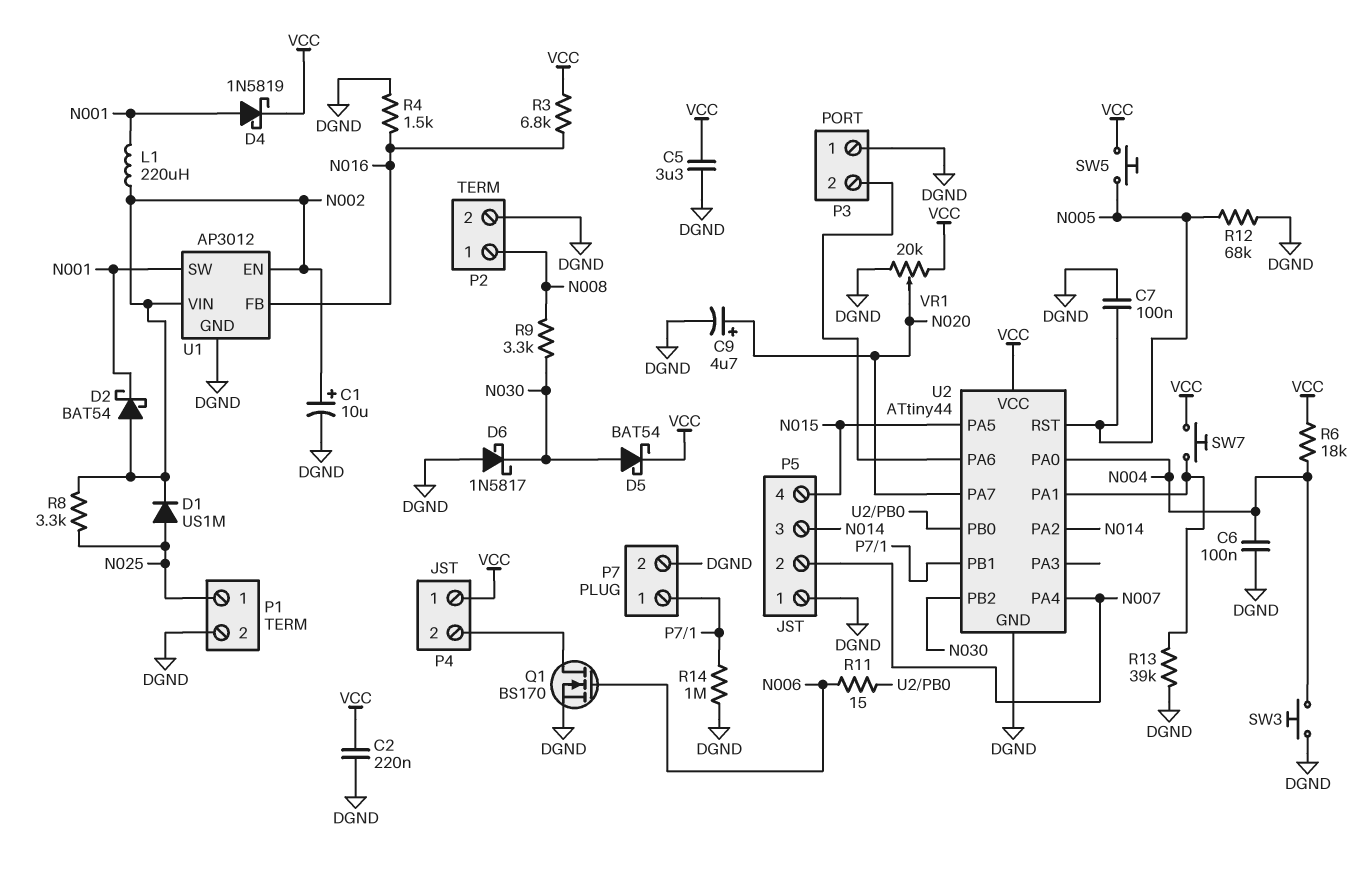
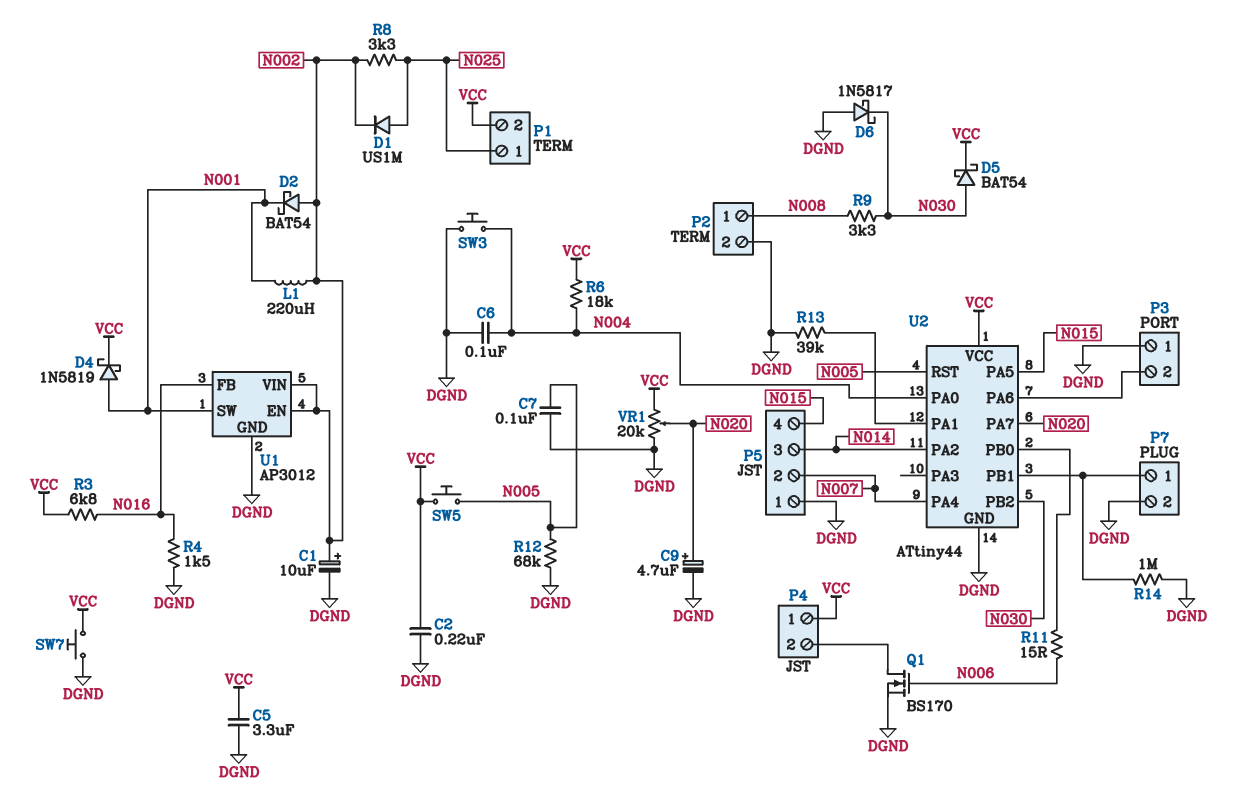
P1 pin 2: DGND -> VCC
SW7: button (U2/PA1, VCC) -> button (DGND, VCC)

